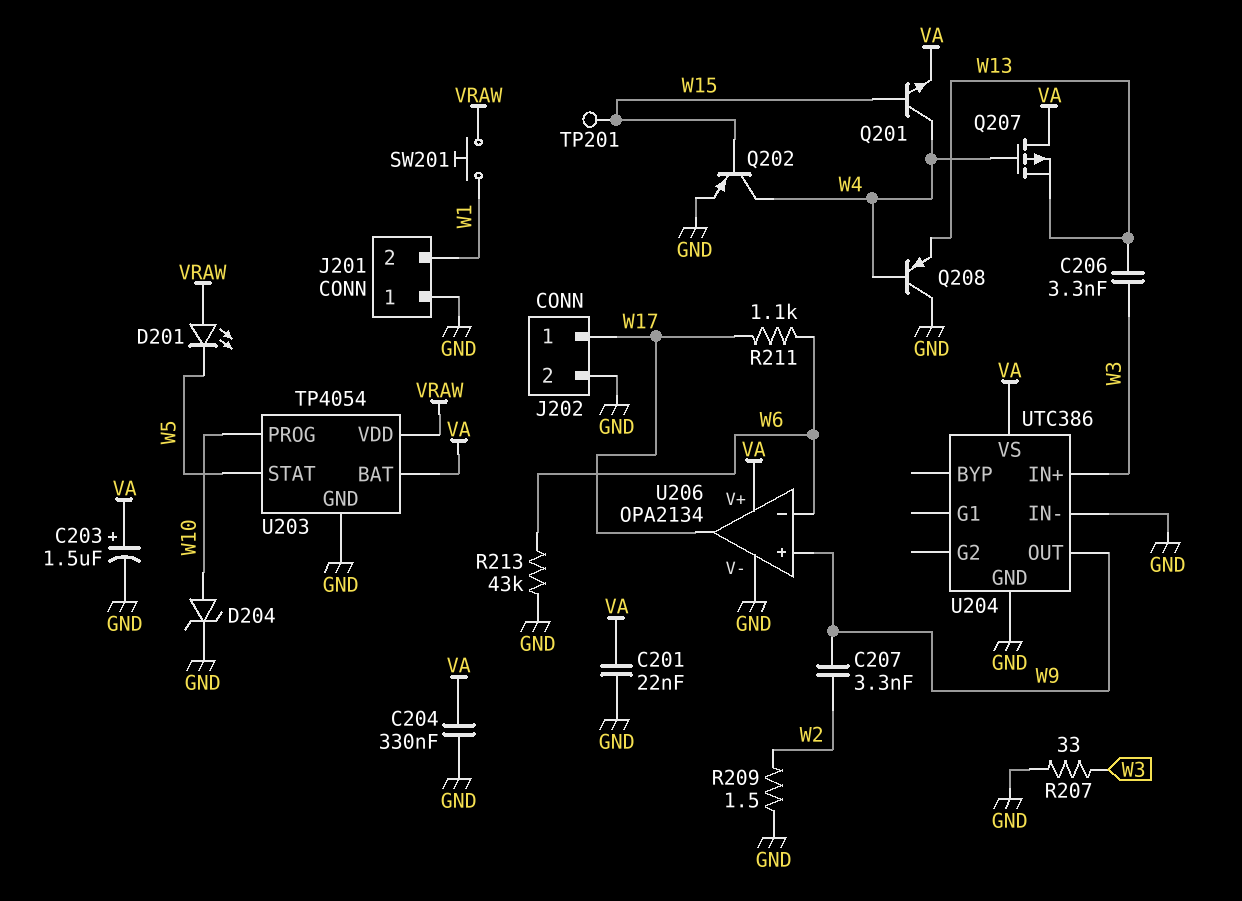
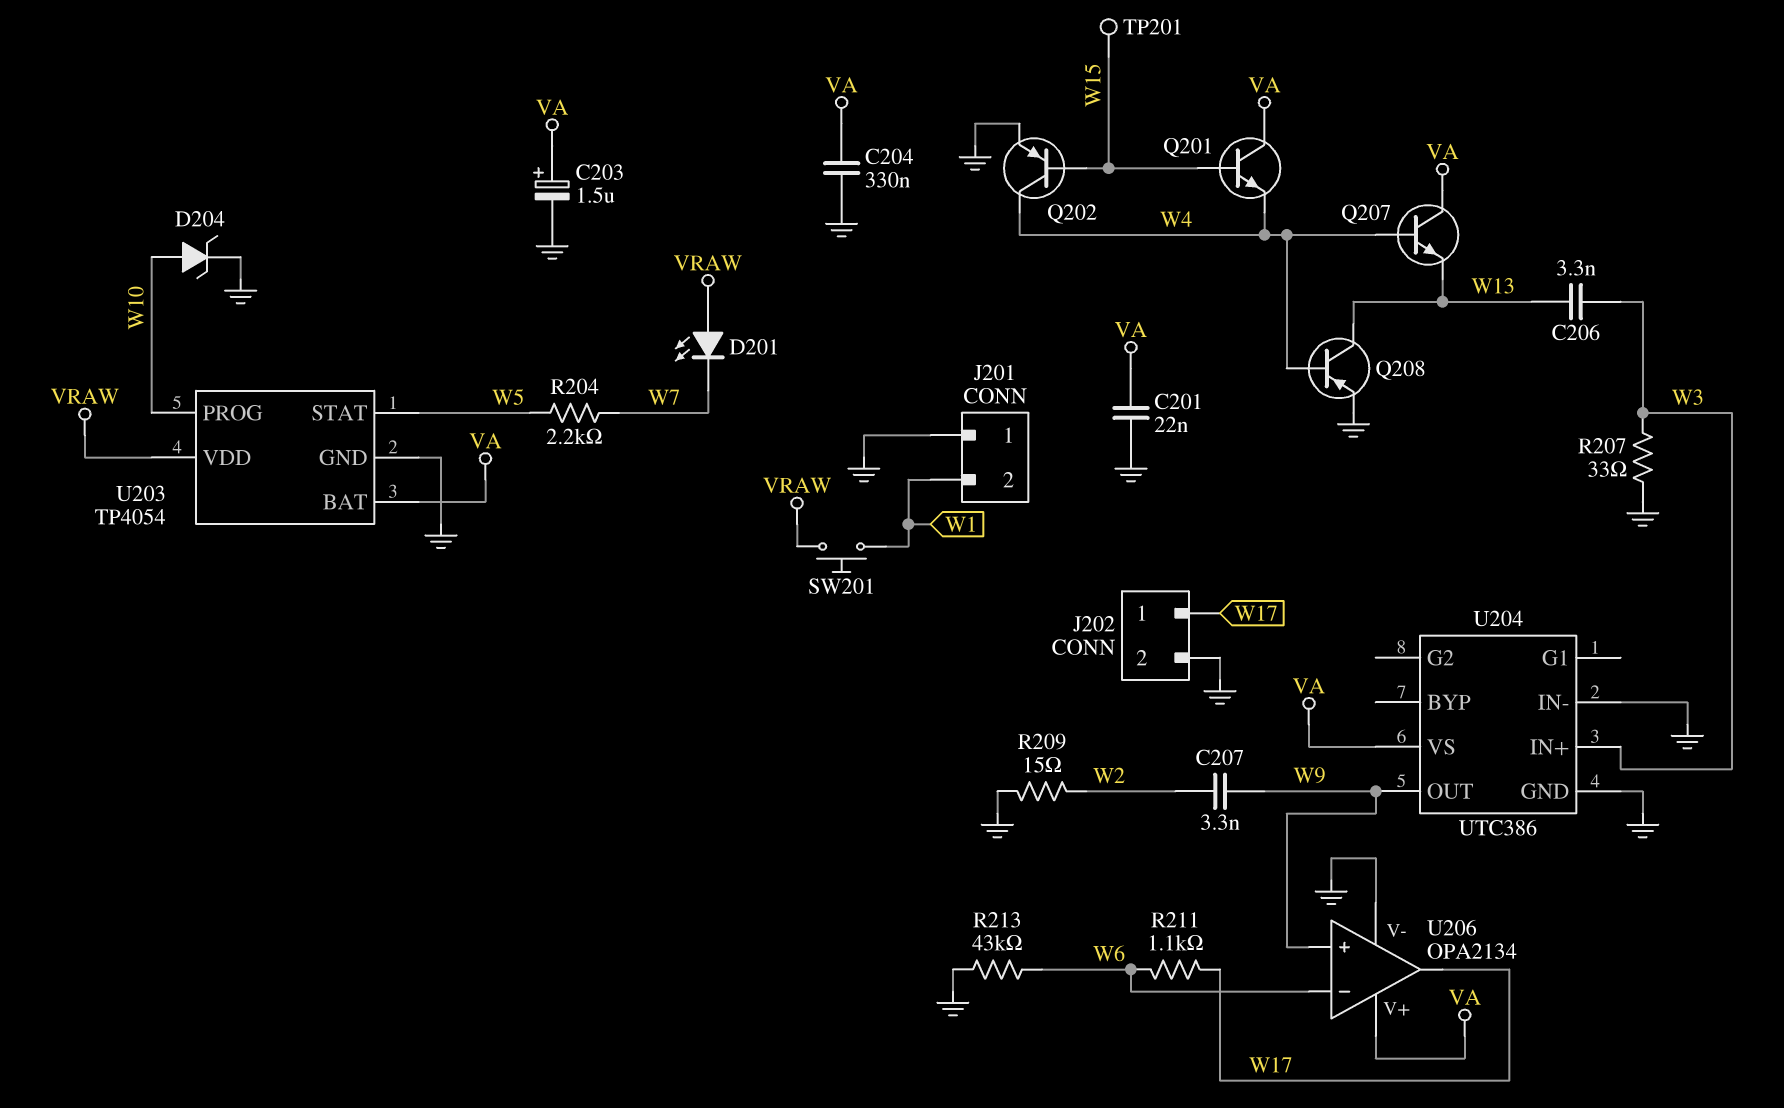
D201: LED (A VRAW, K W5) -> LED (A VRAW, K W7)
Q201: NPN (B W15, C W4, E VA) -> NPN (B W15, C VA, E W4)
Q207: PMOS (G W4, D VA, S W13) -> NPN (B W4, C VA, E W13)
Q208: PNP (B W4, C GND, E W13) -> PNP (B W4, C W13, E GND)
R204: none -> 2.2k (W5, W7)
R209: 1.5 (GND, W2) -> 15 (GND, W2)

